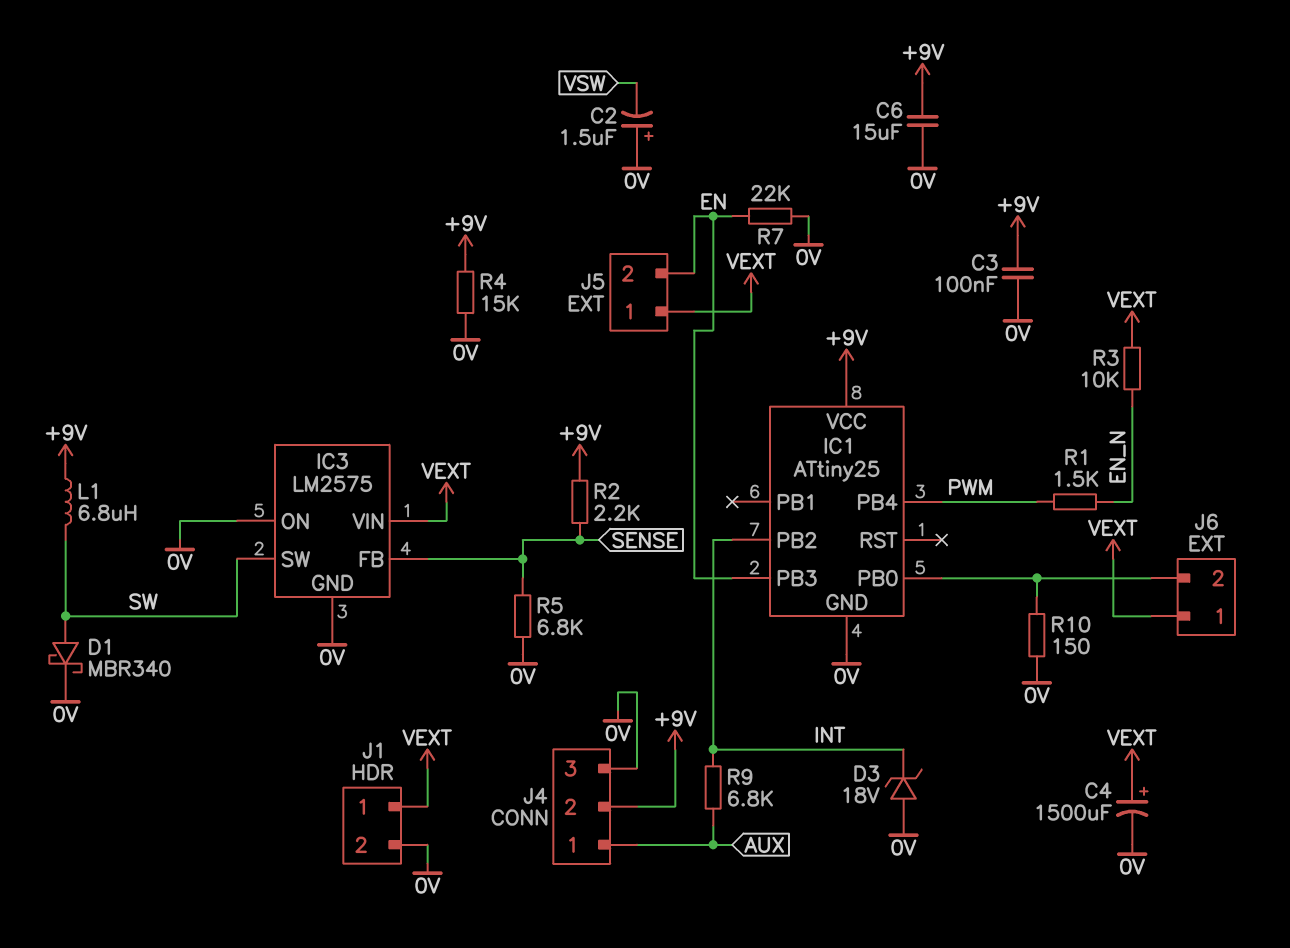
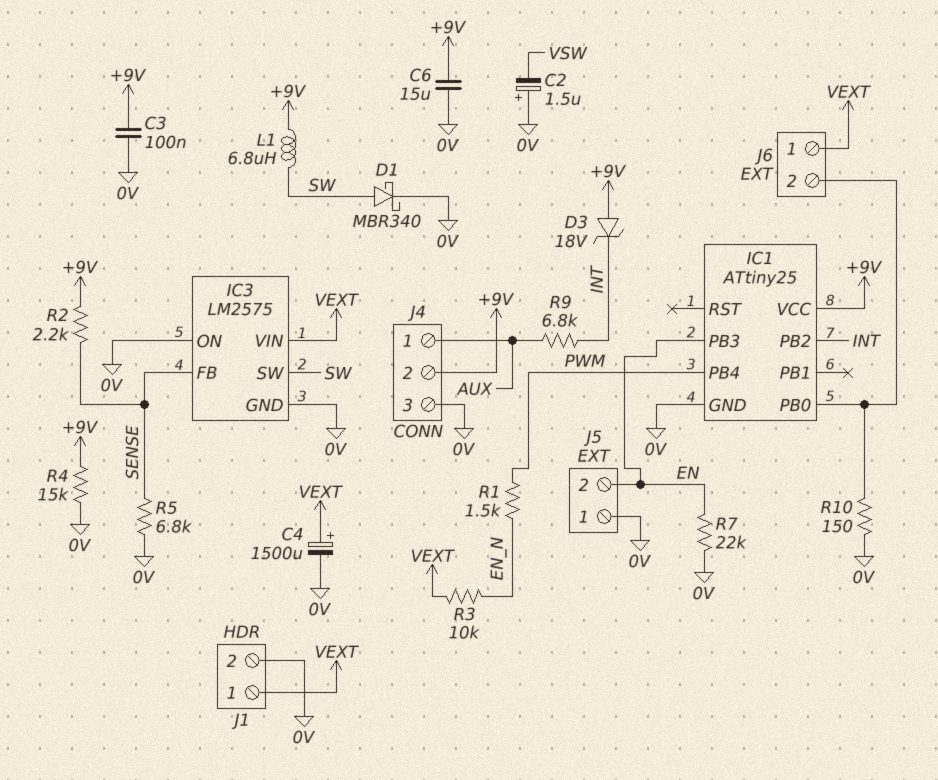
D3: zener 18V (A 0V, K INT) -> zener 18V (A +9V, K INT)
J5 pin 1: VEXT -> 0V

